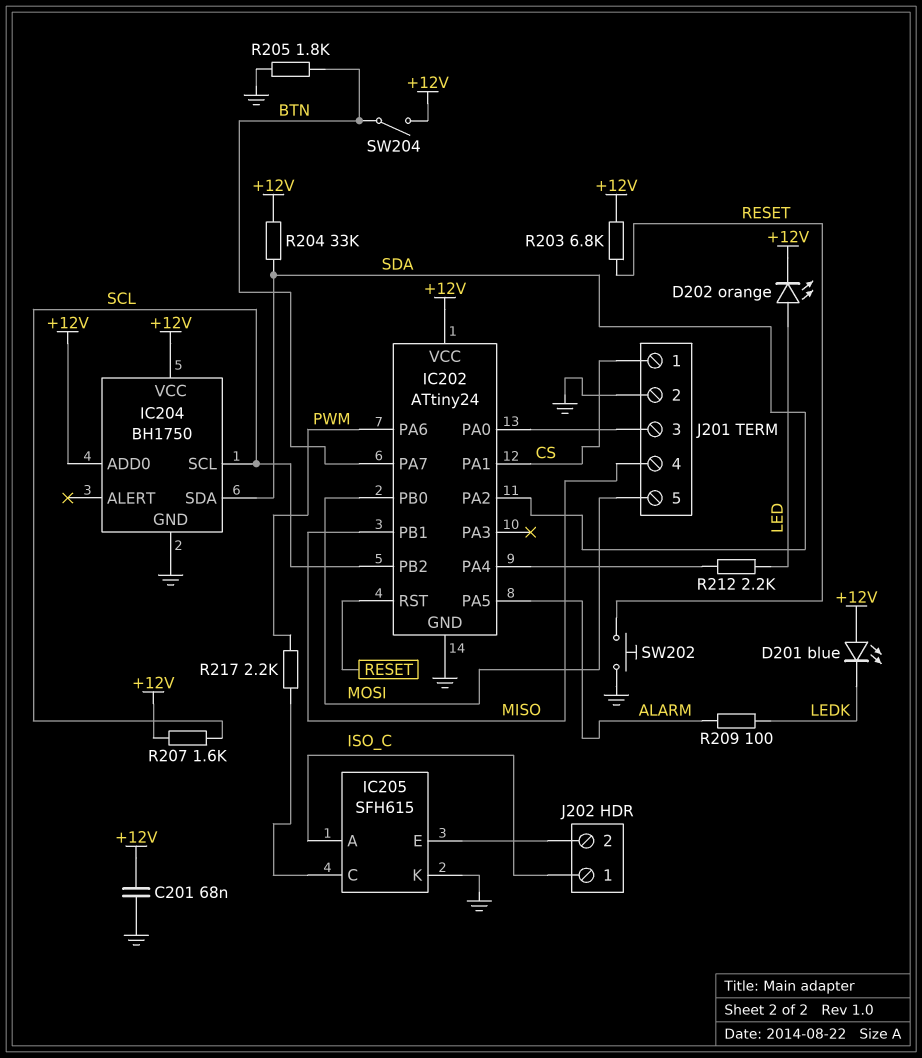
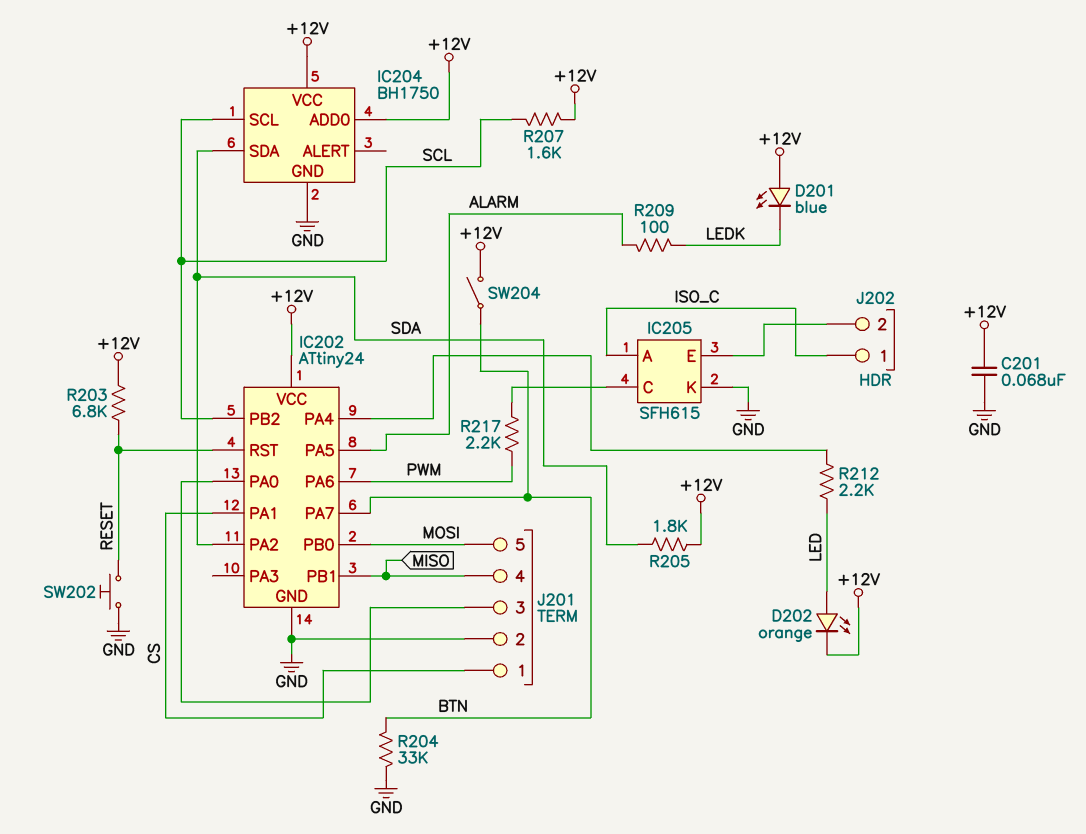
R204: 33k (+12V, SDA) -> 33k (BTN, GND)
R205: 1.8k (BTN, GND) -> 1.8k (+12V, SDA)

